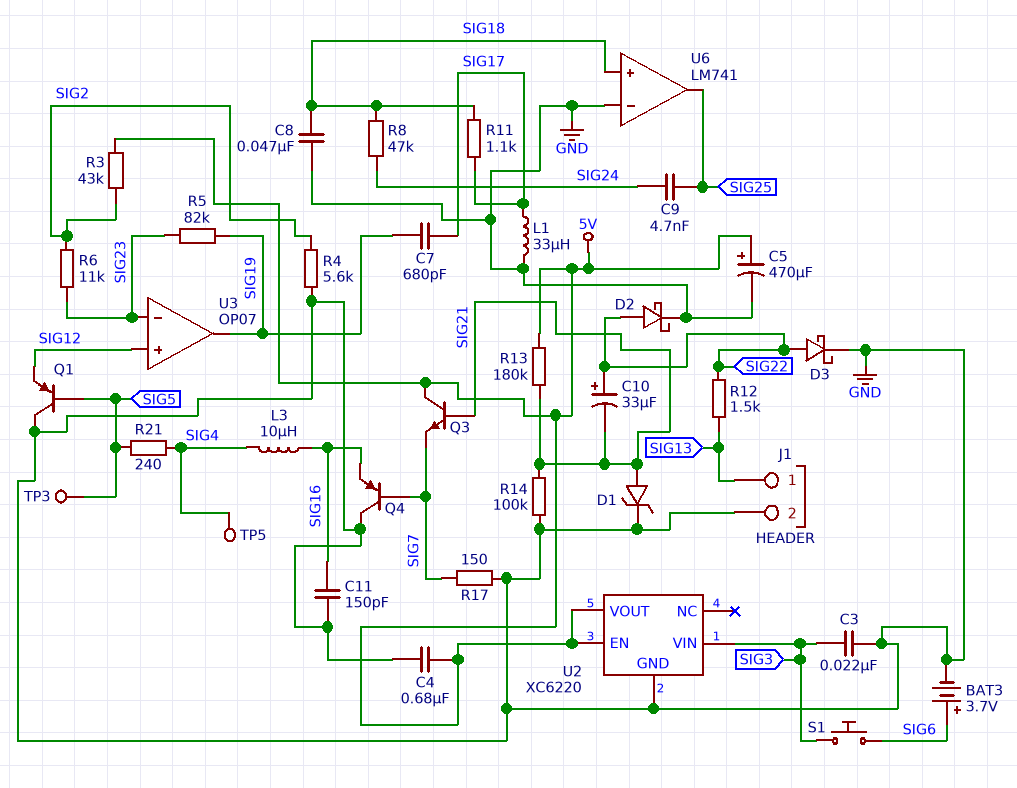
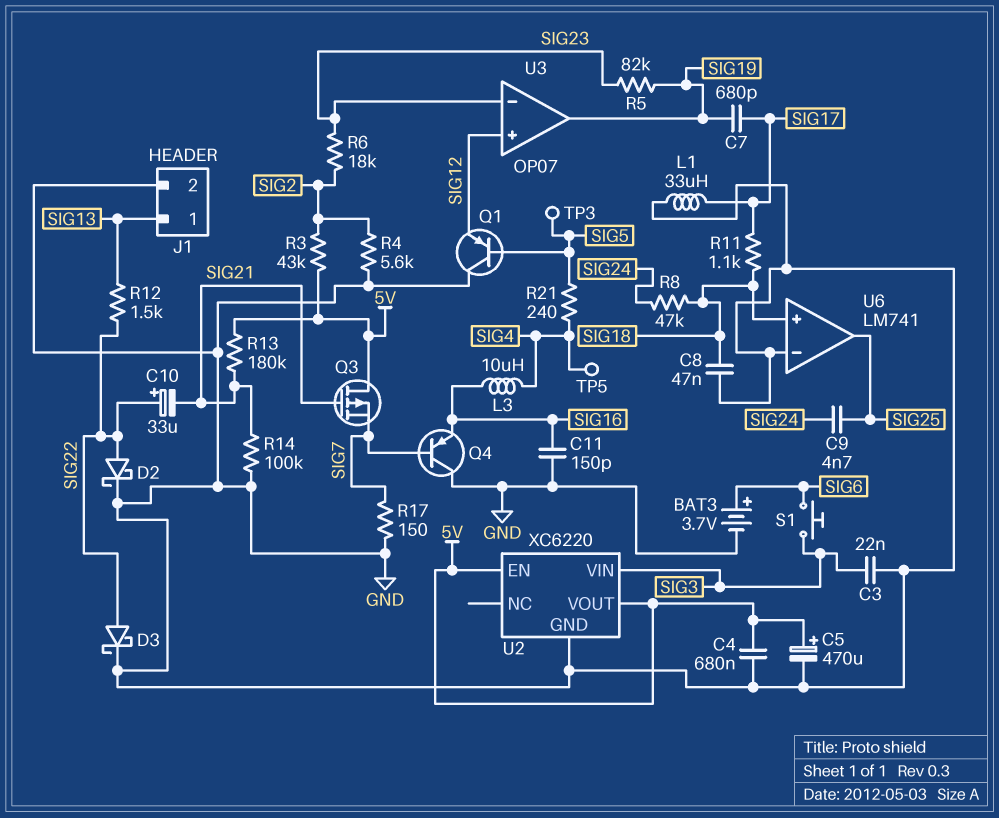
D1: zener (A SIG21, K GND) -> none
Q3: NPN (B SIG21, C 5V, E SIG7) -> PMOS (G SIG21, D 5V, S SIG7)
R6: 11k (SIG2, SIG23) -> 18k (SIG2, SIG23)

